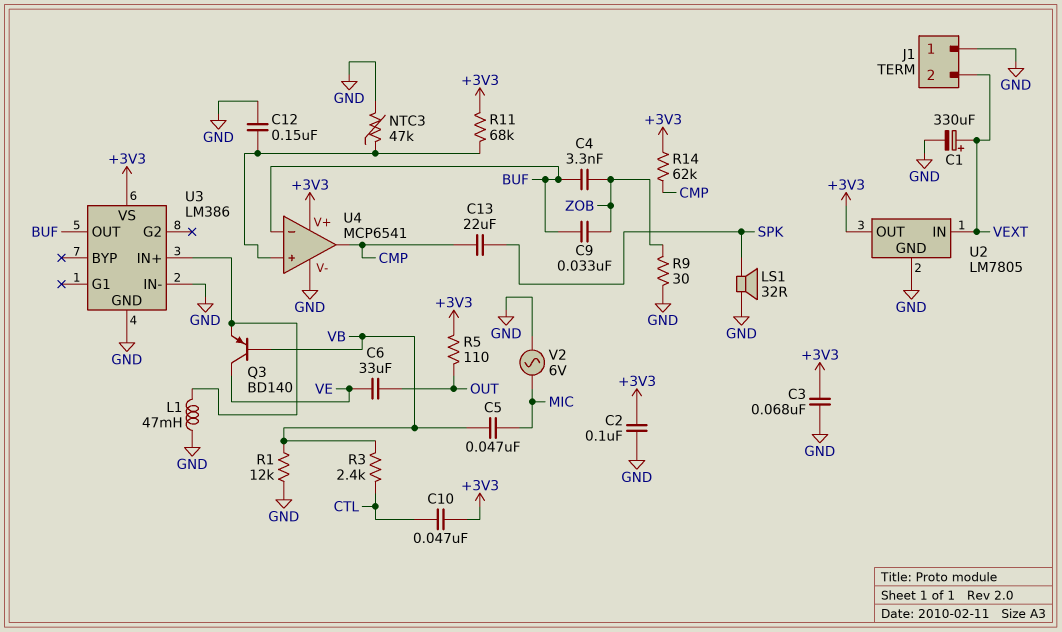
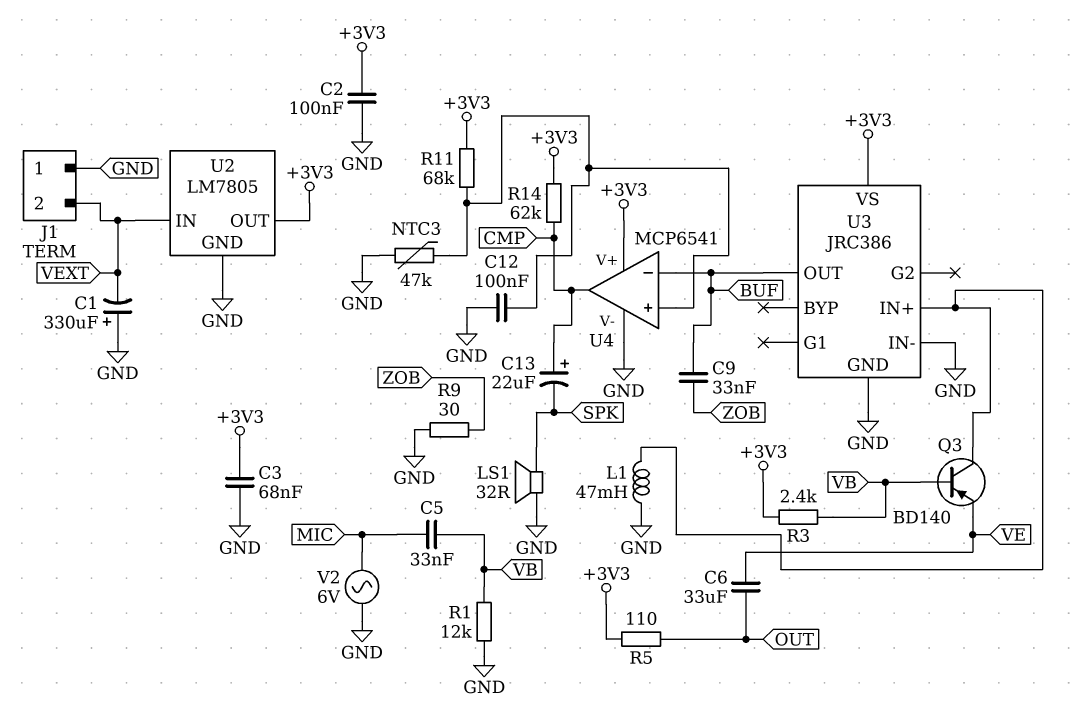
C1: 330uF (plus VEXT, minus GND) -> 330uF (plus GND, minus VEXT)
C4: 3.3nF (BUF, ZOB) -> none
C5: 47nF (MIC, VB) -> 33nF (MIC, VB)
C10: 47nF (+3V3, CTL) -> none
C12: 150nF (GND, U4/in+) -> 100nF (GND, U4/in+)
C13: 22uF (CMP, SPK) -> 22uF (plus CMP, minus SPK)
Q3: PNP BD140 (B VB, C VE, E U3/IN+) -> PNP BD140 (B VB, C U3/IN+, E VE)
R3: 2.4k (CTL, VB) -> 2.4k (+3V3, VB)
U3: LM386 -> JRC386

